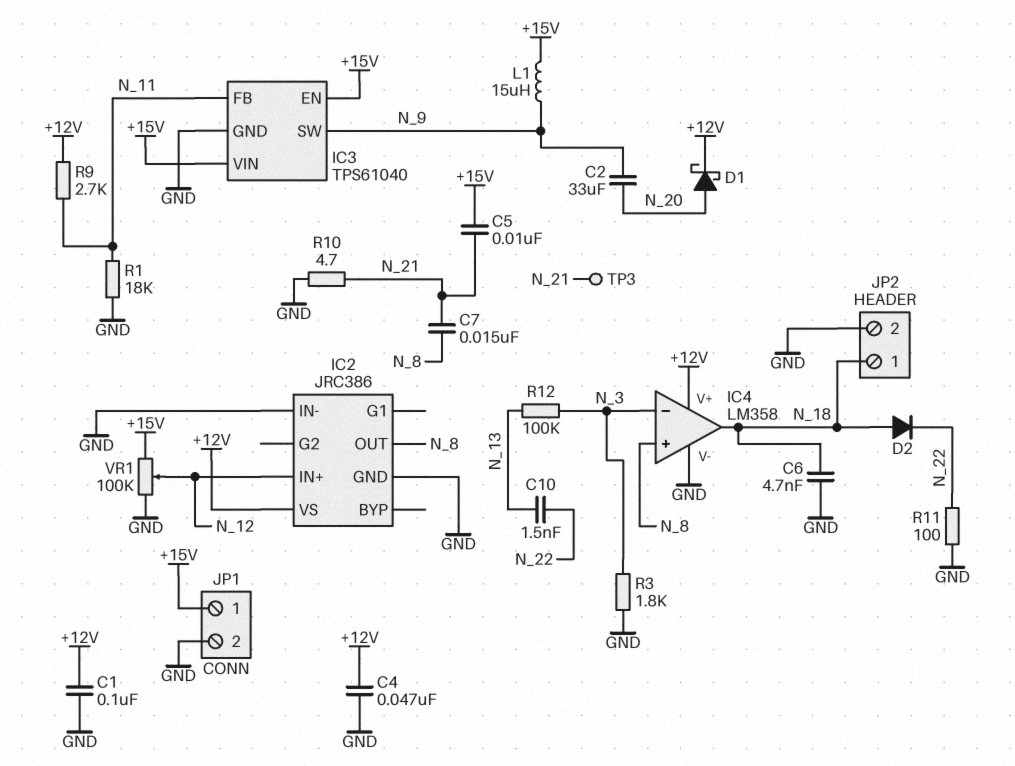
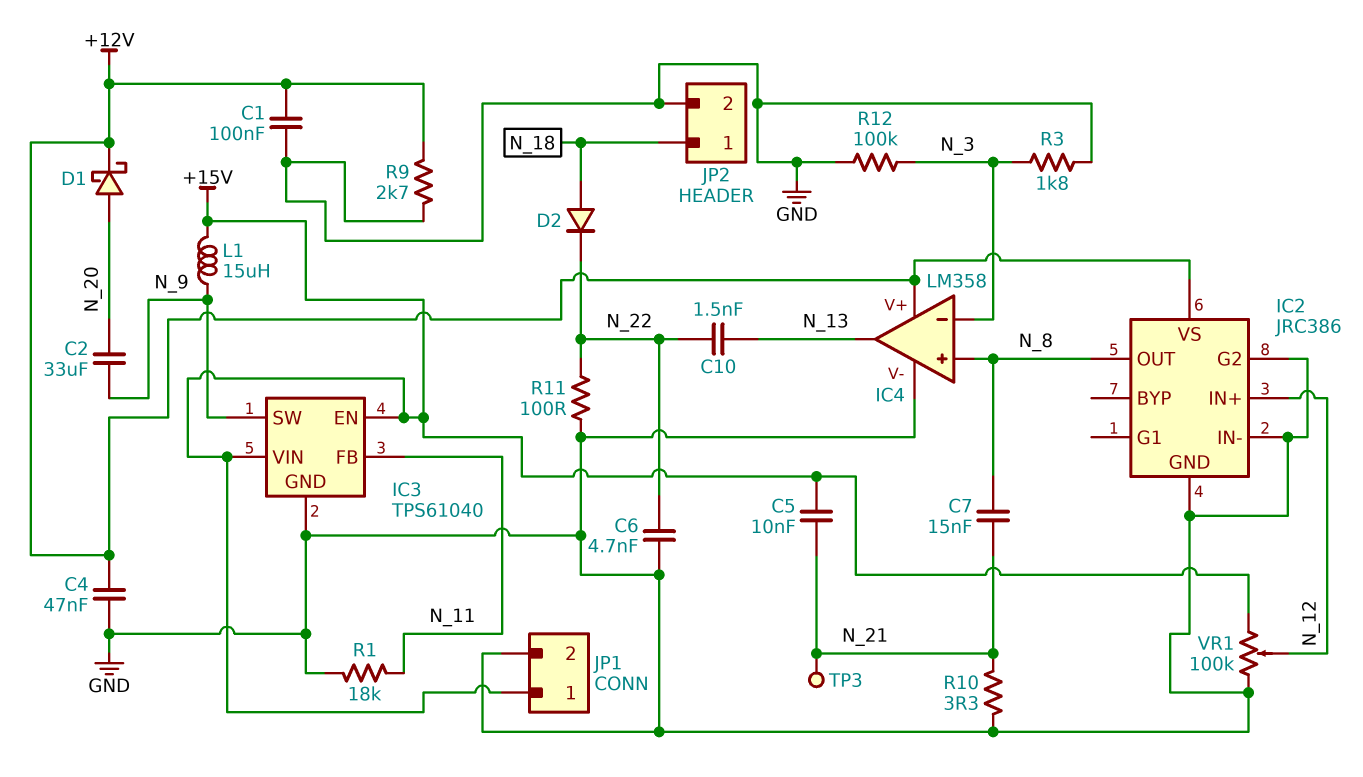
C6: 4.7nF (GND, N_18) -> 4.7nF (GND, N_22)
IC2 pin G2: none -> GND
IC4 pin out: N_18 -> N_13
R9: 2.7k (+12V, N_11) -> 2.7k (+12V, GND)
R10: 4.7 (GND, N_21) -> 3.3 (GND, N_21)
R12: 100k (N_3, N_13) -> 100k (GND, N_3)

